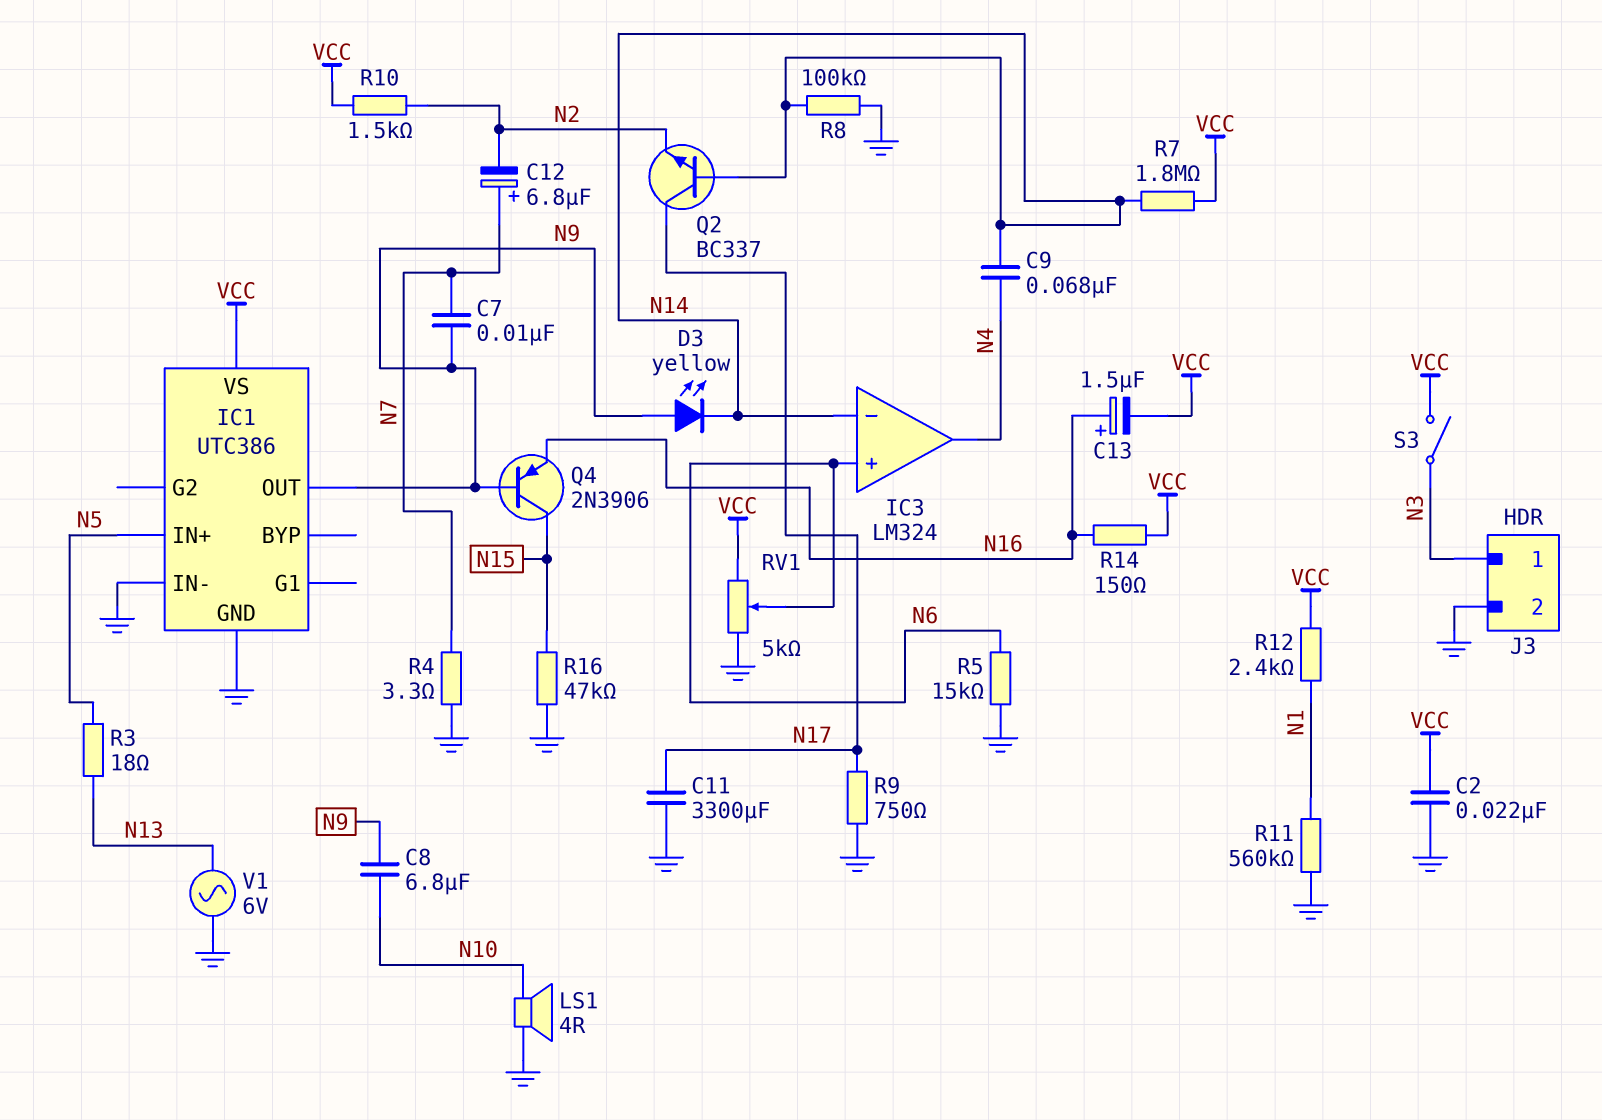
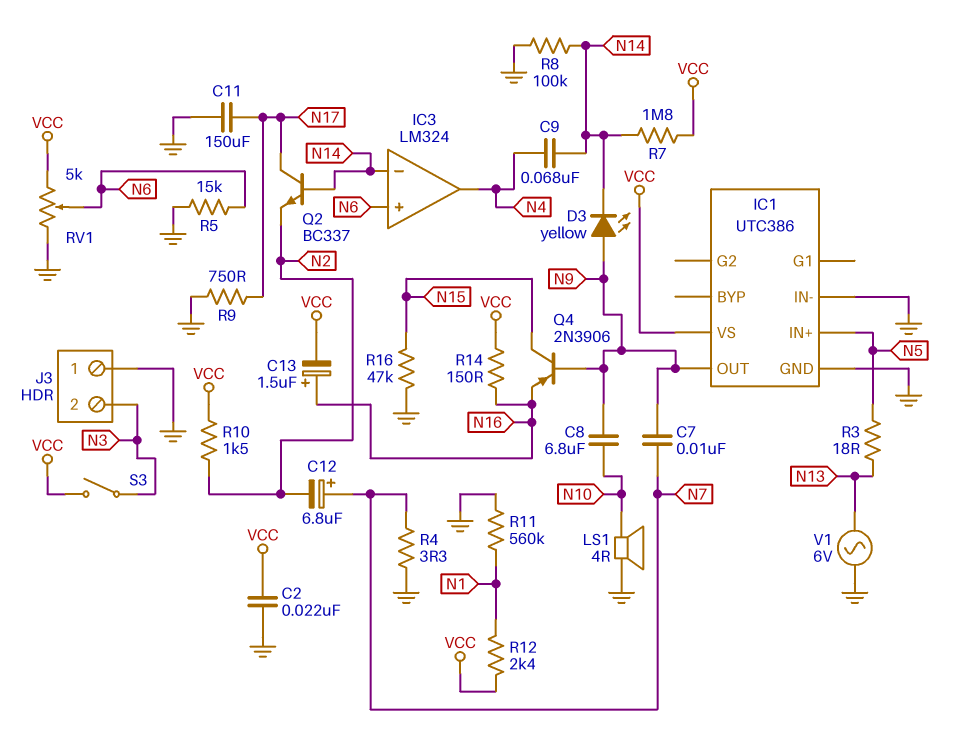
C11: 3300uF (GND, N17) -> 150uF (GND, N17)
J3 pin 1: N3 -> GND
J3 pin 2: GND -> N3

